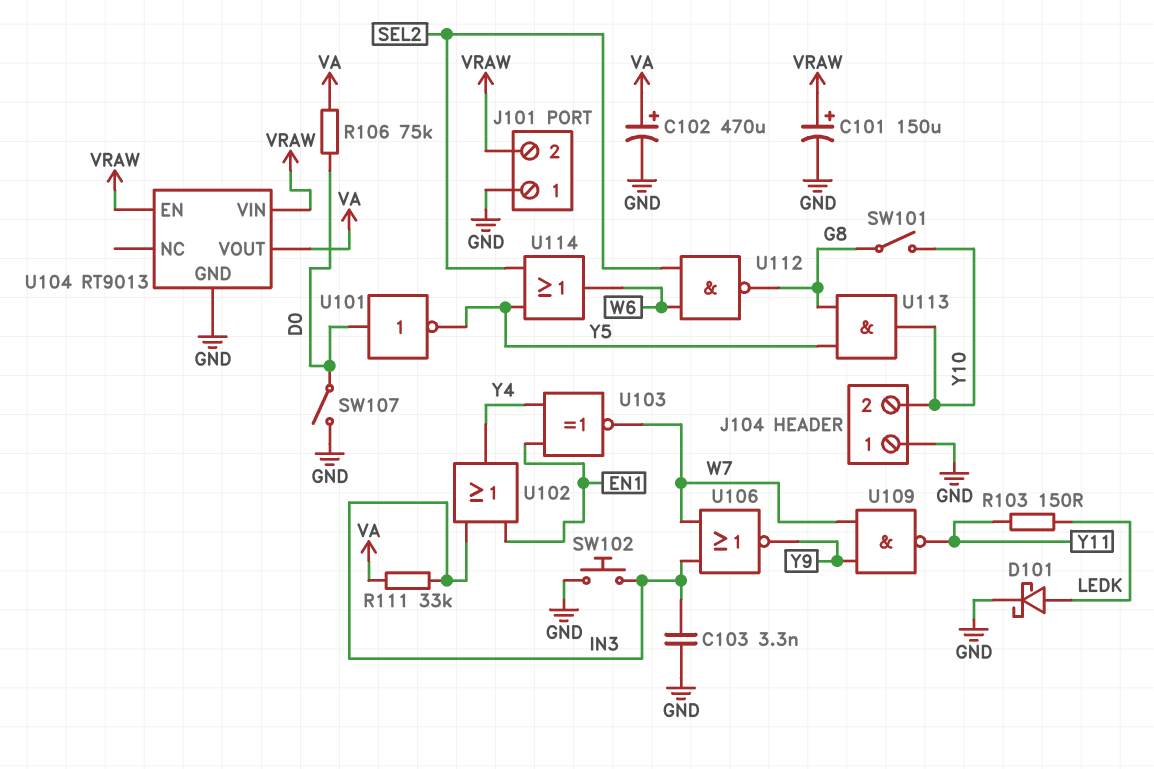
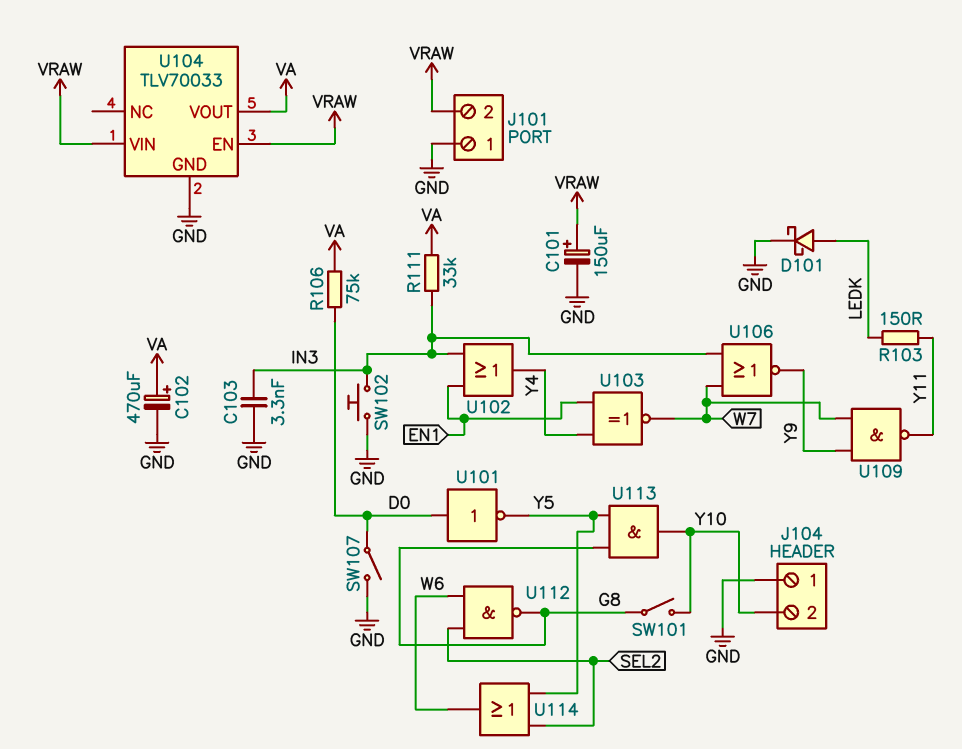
U104: RT9013 -> TLV70033

